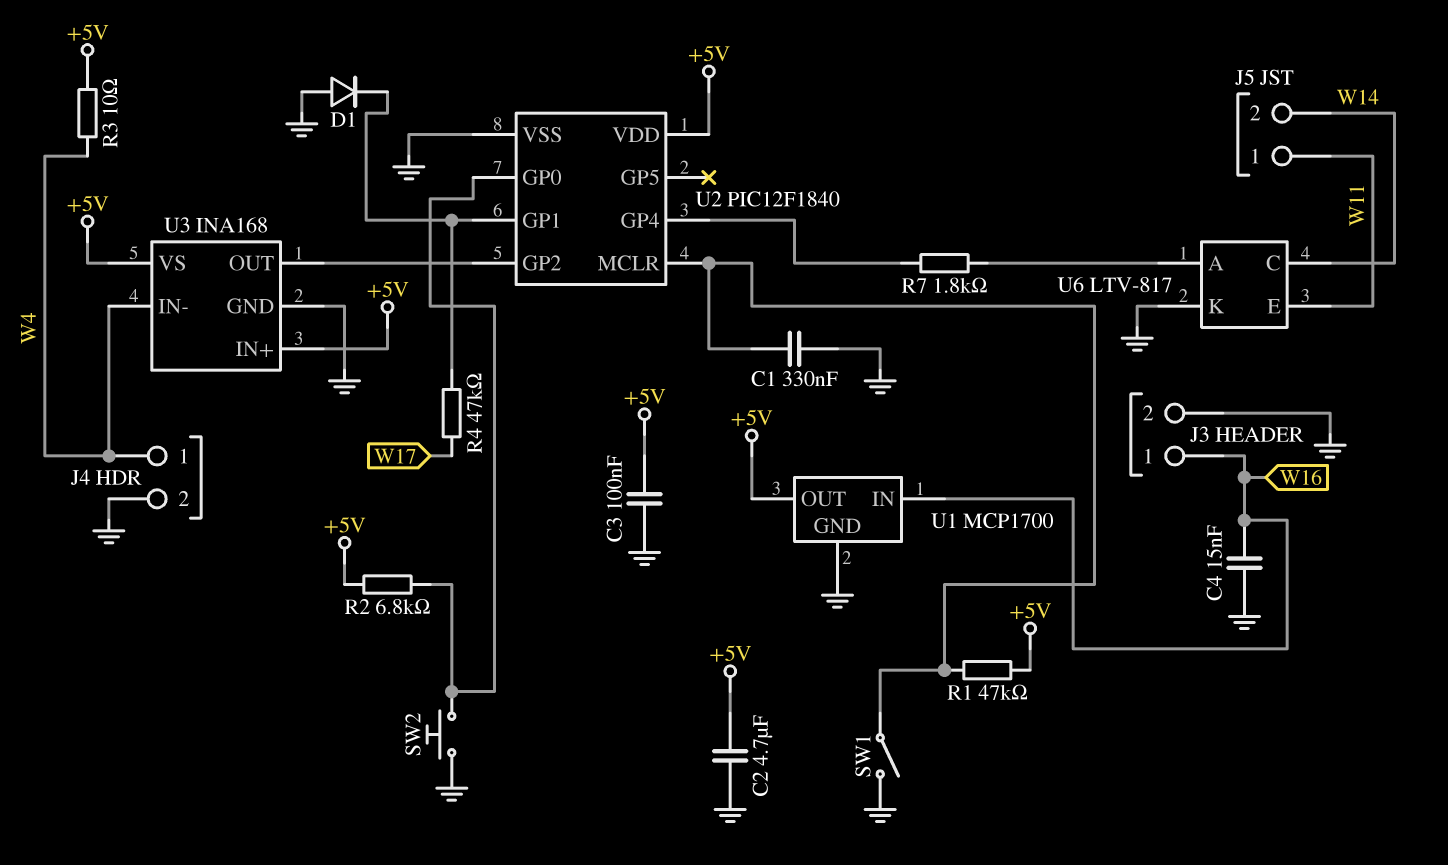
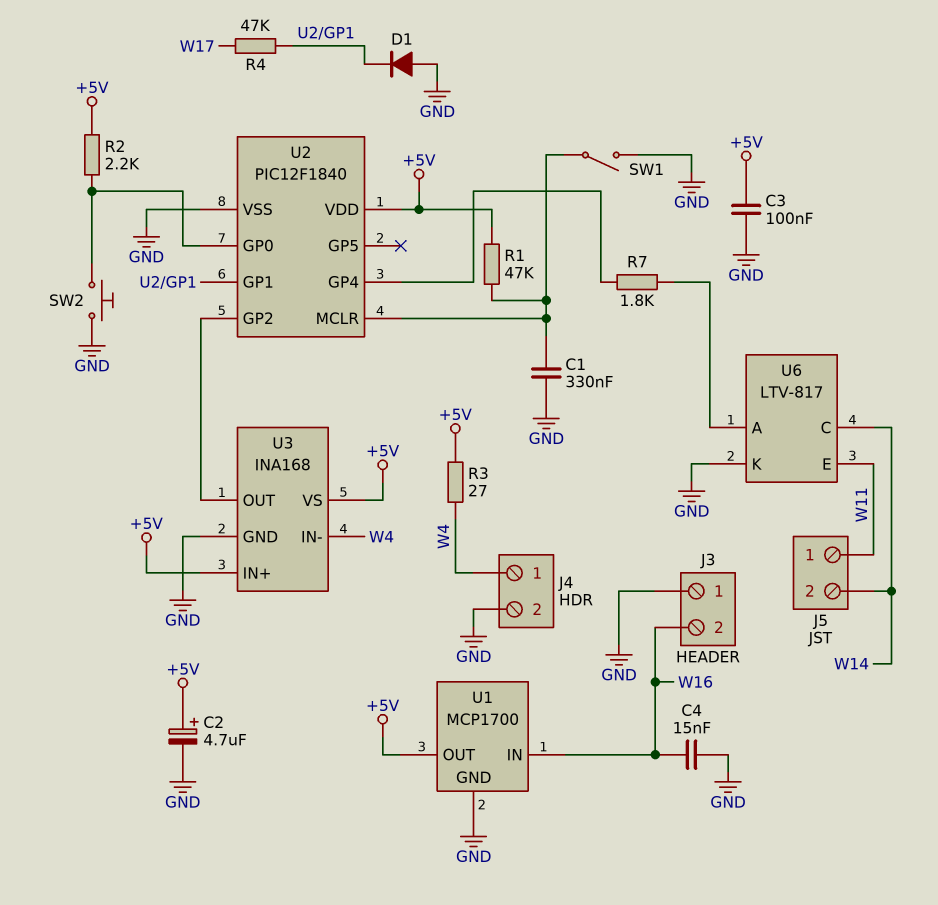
C2: 4.7uF (+5V, GND) -> 4.7uF (plus +5V, minus GND)
J3 pin 1: W16 -> GND
J3 pin 2: GND -> W16
R2: 6.8k (+5V, U2/GP0) -> 2.2k (+5V, U2/GP0)
R3: 10 (+5V, W4) -> 27 (+5V, W4)

